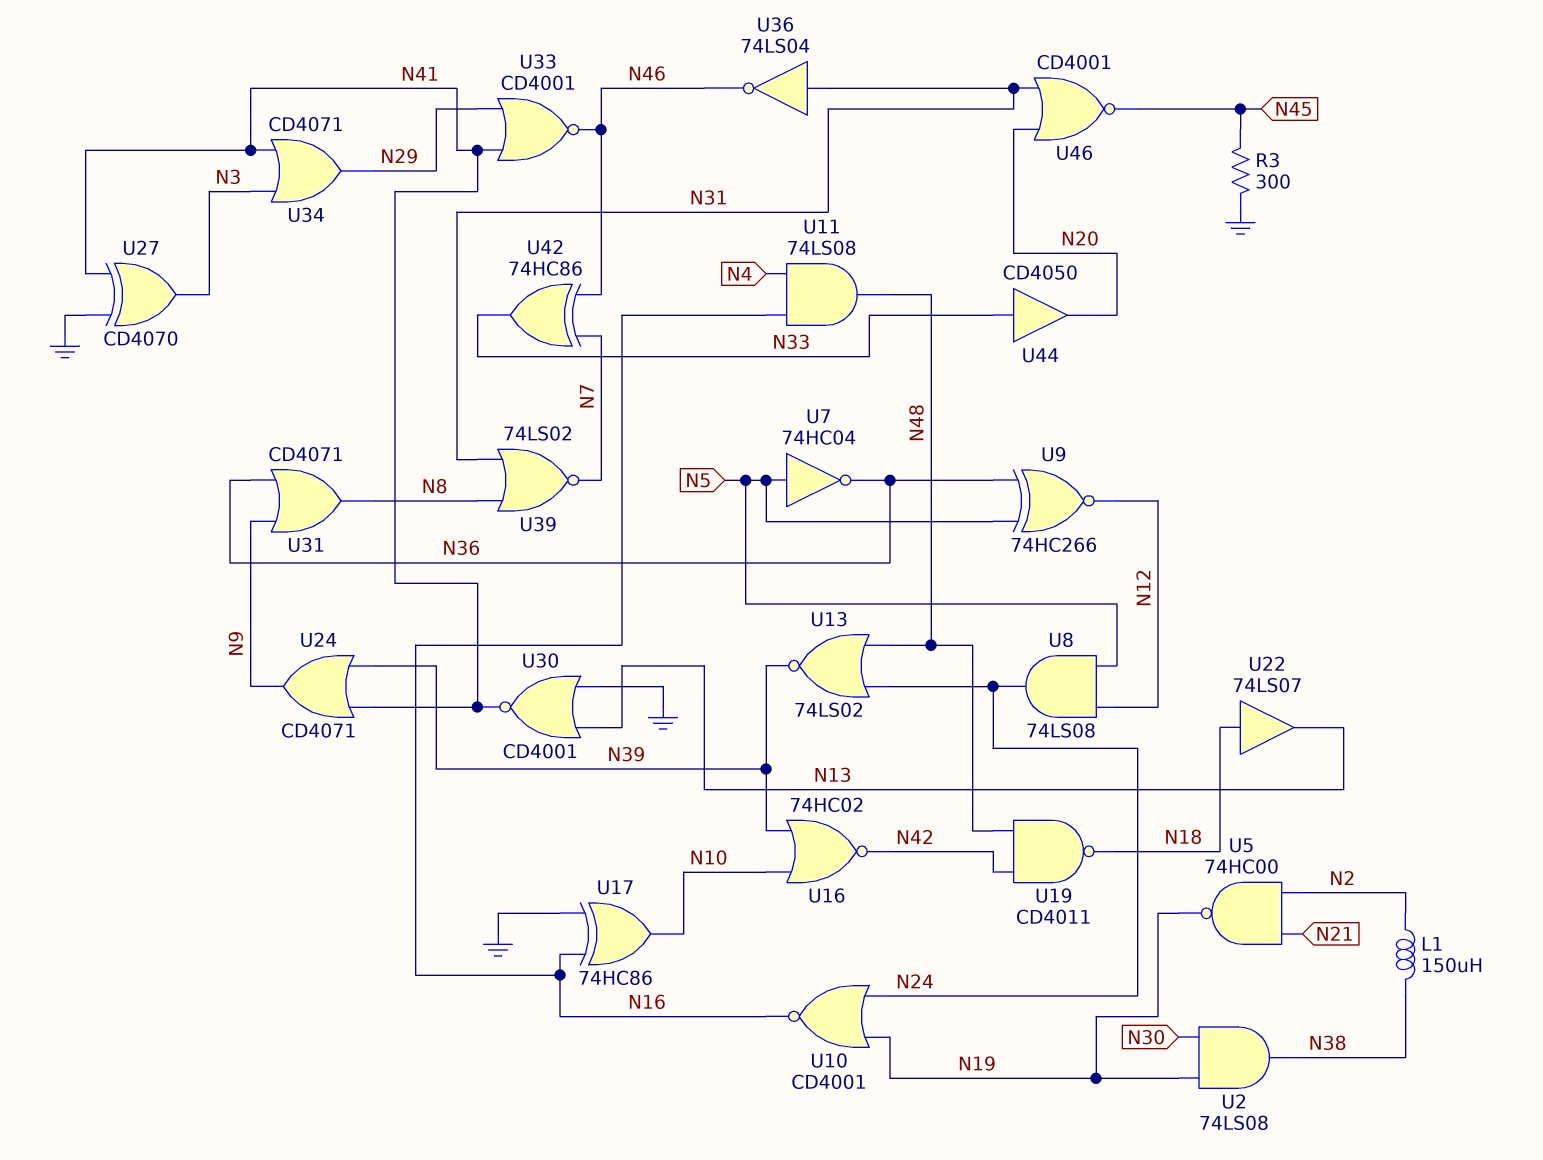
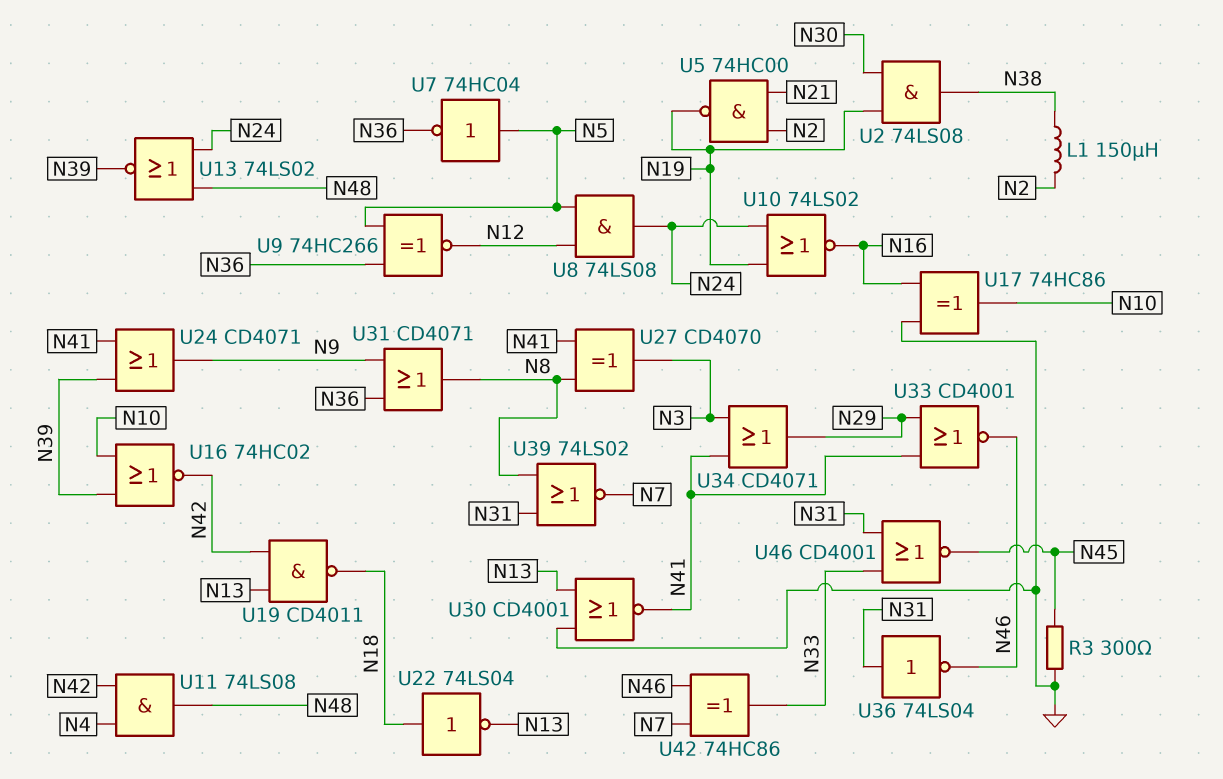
U10: NOR CD4001 (in N19, in N24, out N16) -> NOR 74LS02 (in N19, in N24, out N16)
U11: AND 74LS08 (in N4, in N16, out N48) -> AND 74LS08 (in N4, in N42, out N48)
U19: NAND CD4011 (in N42, in N48, out N18) -> NAND CD4011 (in N13, in N42, out N18)
U22: buffer 74LS07 (in N18, out N13) -> NOT 74LS04 (in N18, out N13)
U27: XOR CD4070 (in GND, in N41, out N3) -> XOR CD4070 (in N8, in N41, out N3)
U44: buffer CD4050 (in N33, out N20) -> none
U46: NOR CD4001 (in N20, in N31, out N45) -> NOR CD4001 (in N31, in N33, out N45)

